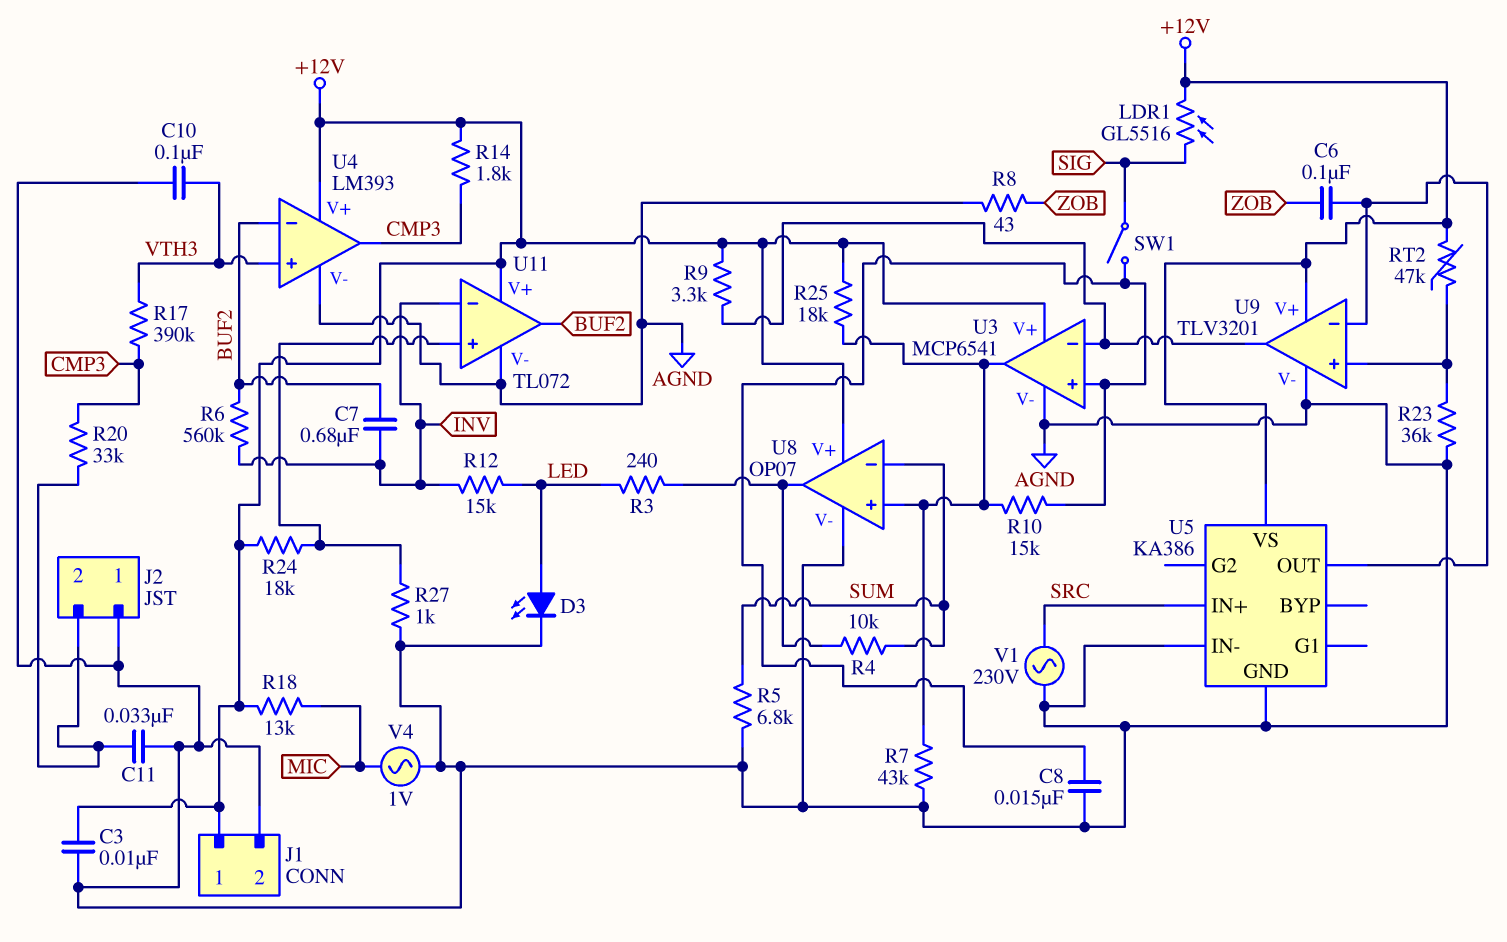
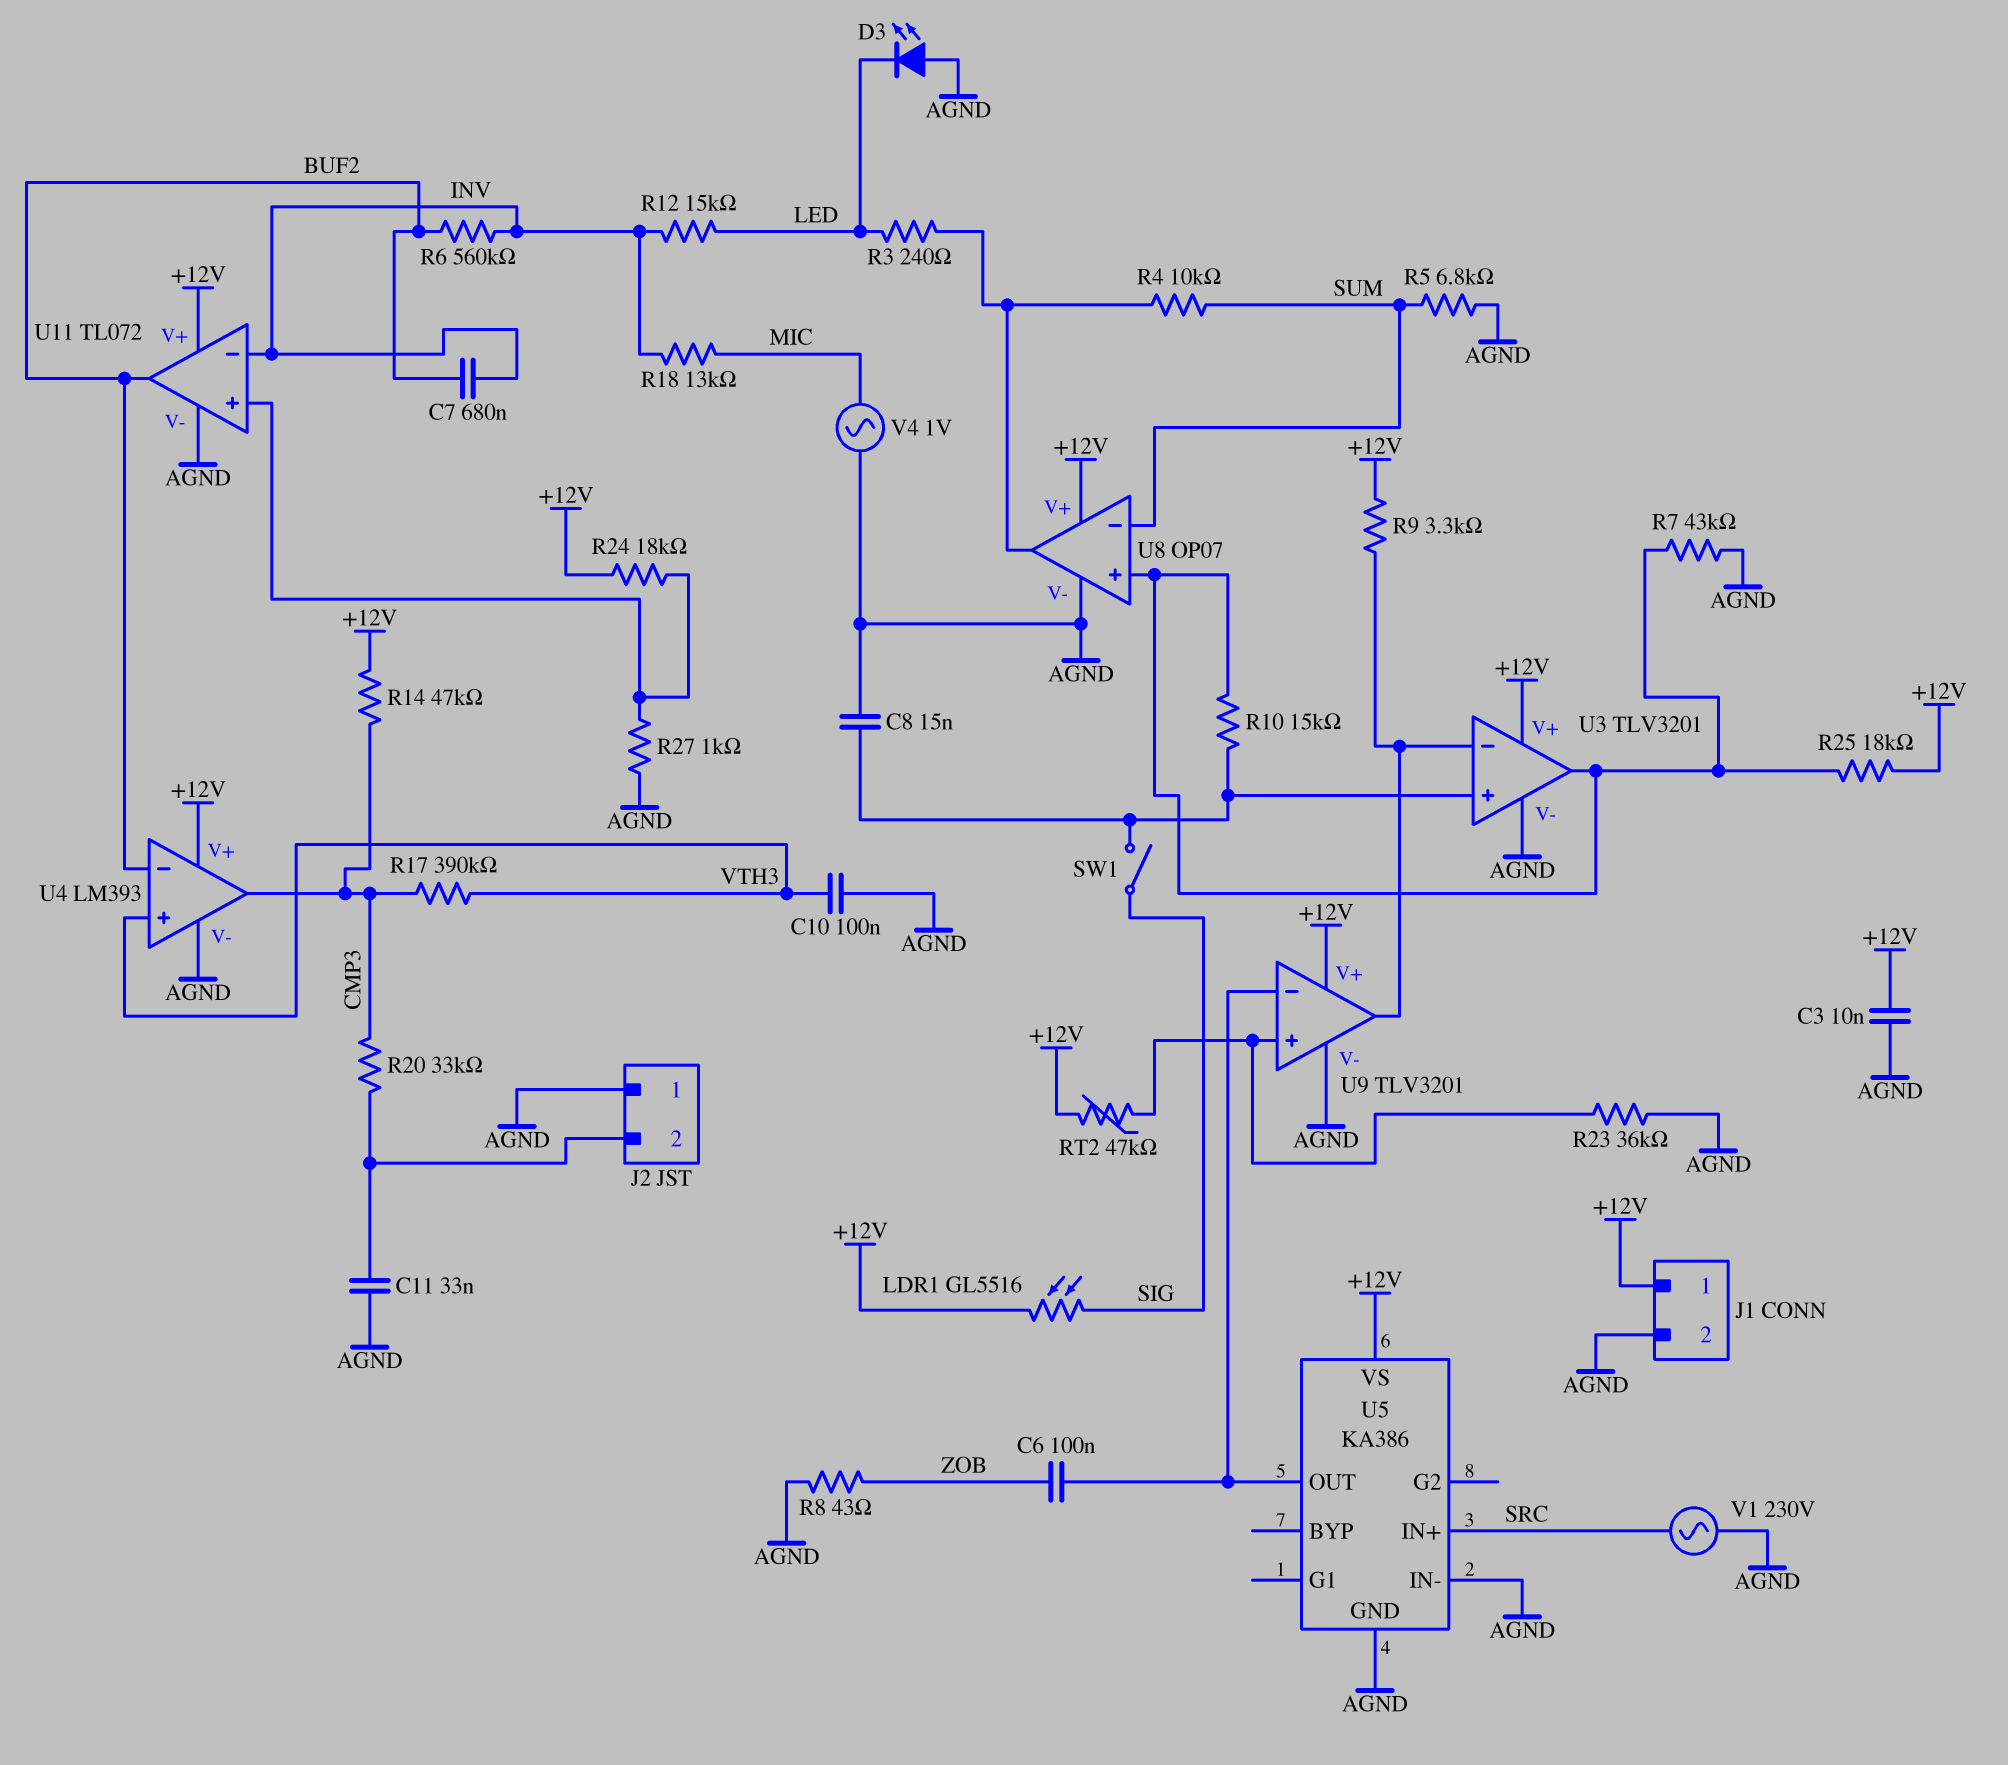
D3: LED (A LED, K AGND) -> LED (A AGND, K LED)
R14: 1.8k (+12V, CMP3) -> 47k (+12V, CMP3)
R18: 13k (+12V, MIC) -> 13k (INV, MIC)
U3: MCP6541 -> TLV3201

